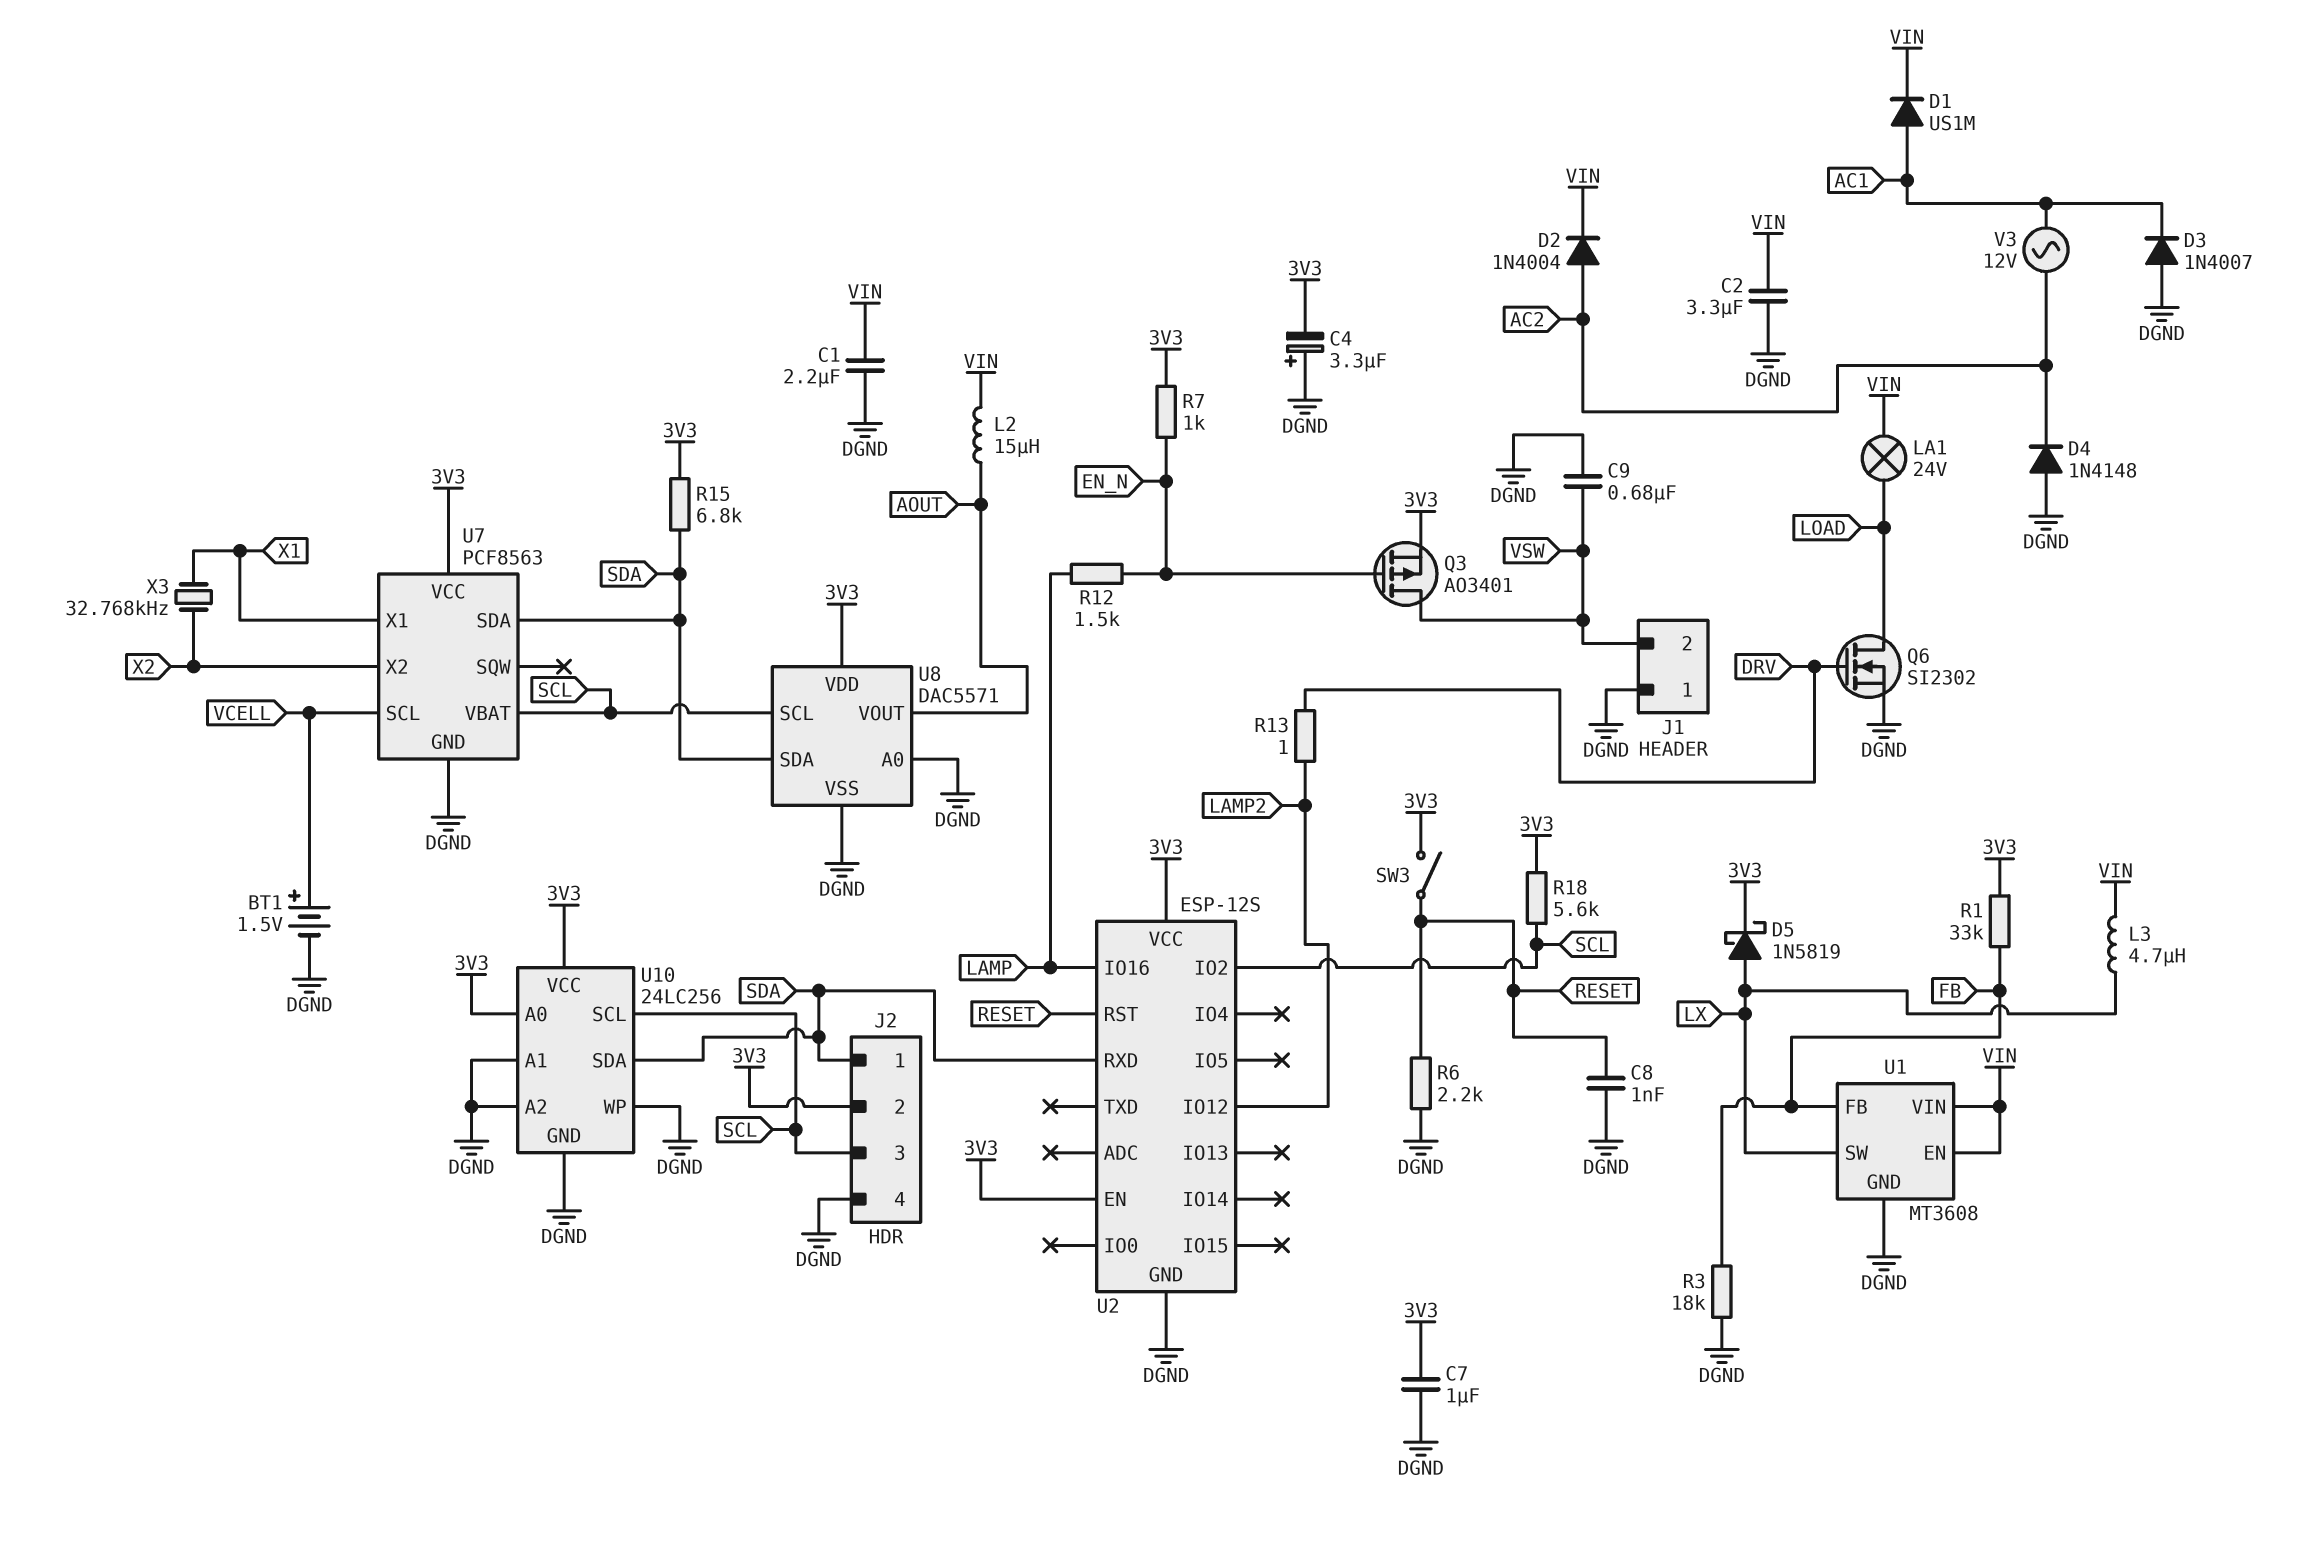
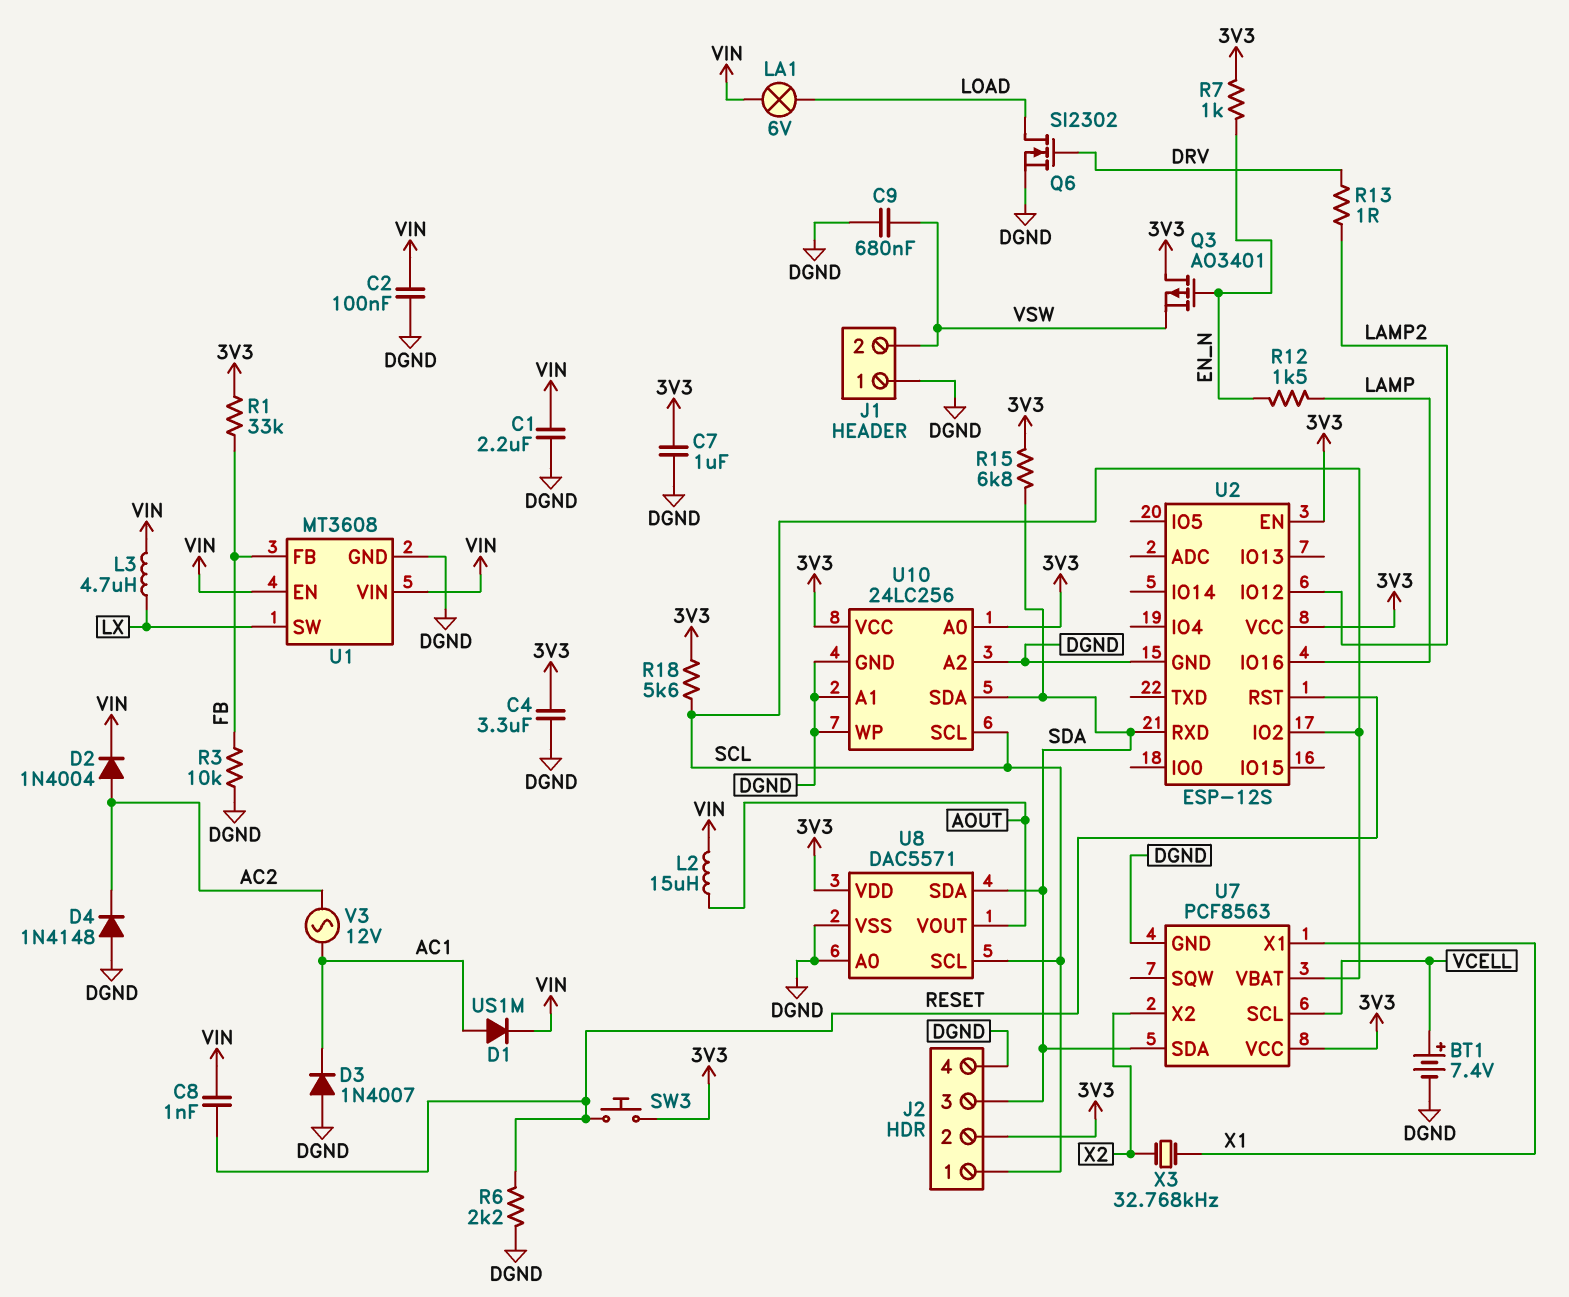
BT1: 1.5V (plus VCELL, minus DGND) -> 7.4V (plus VCELL, minus DGND)
C2: 3.3uF (DGND, VIN) -> 100nF (DGND, VIN)
C4: 3.3uF (plus DGND, minus 3V3) -> 3.3uF (3V3, DGND)
C8: 1nF (DGND, RESET) -> 1nF (RESET, VIN)
D5: schottky 1N5819 (A LX, K 3V3) -> none
J2 pin 1: SDA -> SCL
J2 pin 3: SCL -> SDA
LA1: lamp 24V (LOAD, VIN) -> lamp 6V (LOAD, VIN)
Q3: PMOS AO3401 (G EN_N, D VSW, S 3V3) -> PMOS AO3401 (G EN_N, D 3V3, S VSW)
R3: 18k (DGND, FB) -> 10k (DGND, FB)
SW3: switch (3V3, RESET) -> button (3V3, RESET)

